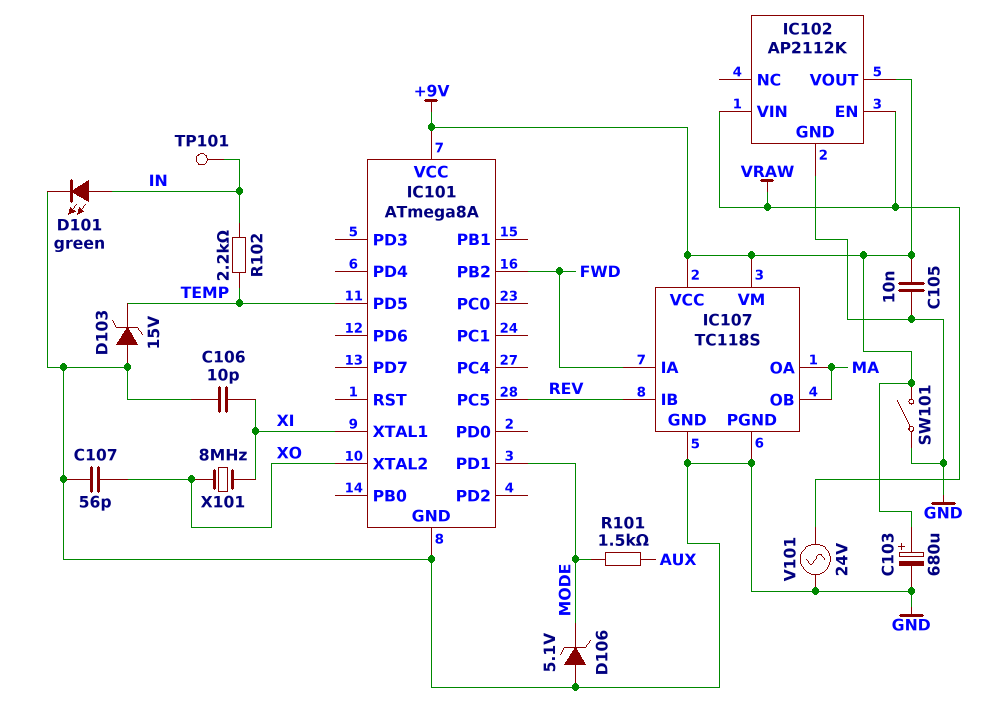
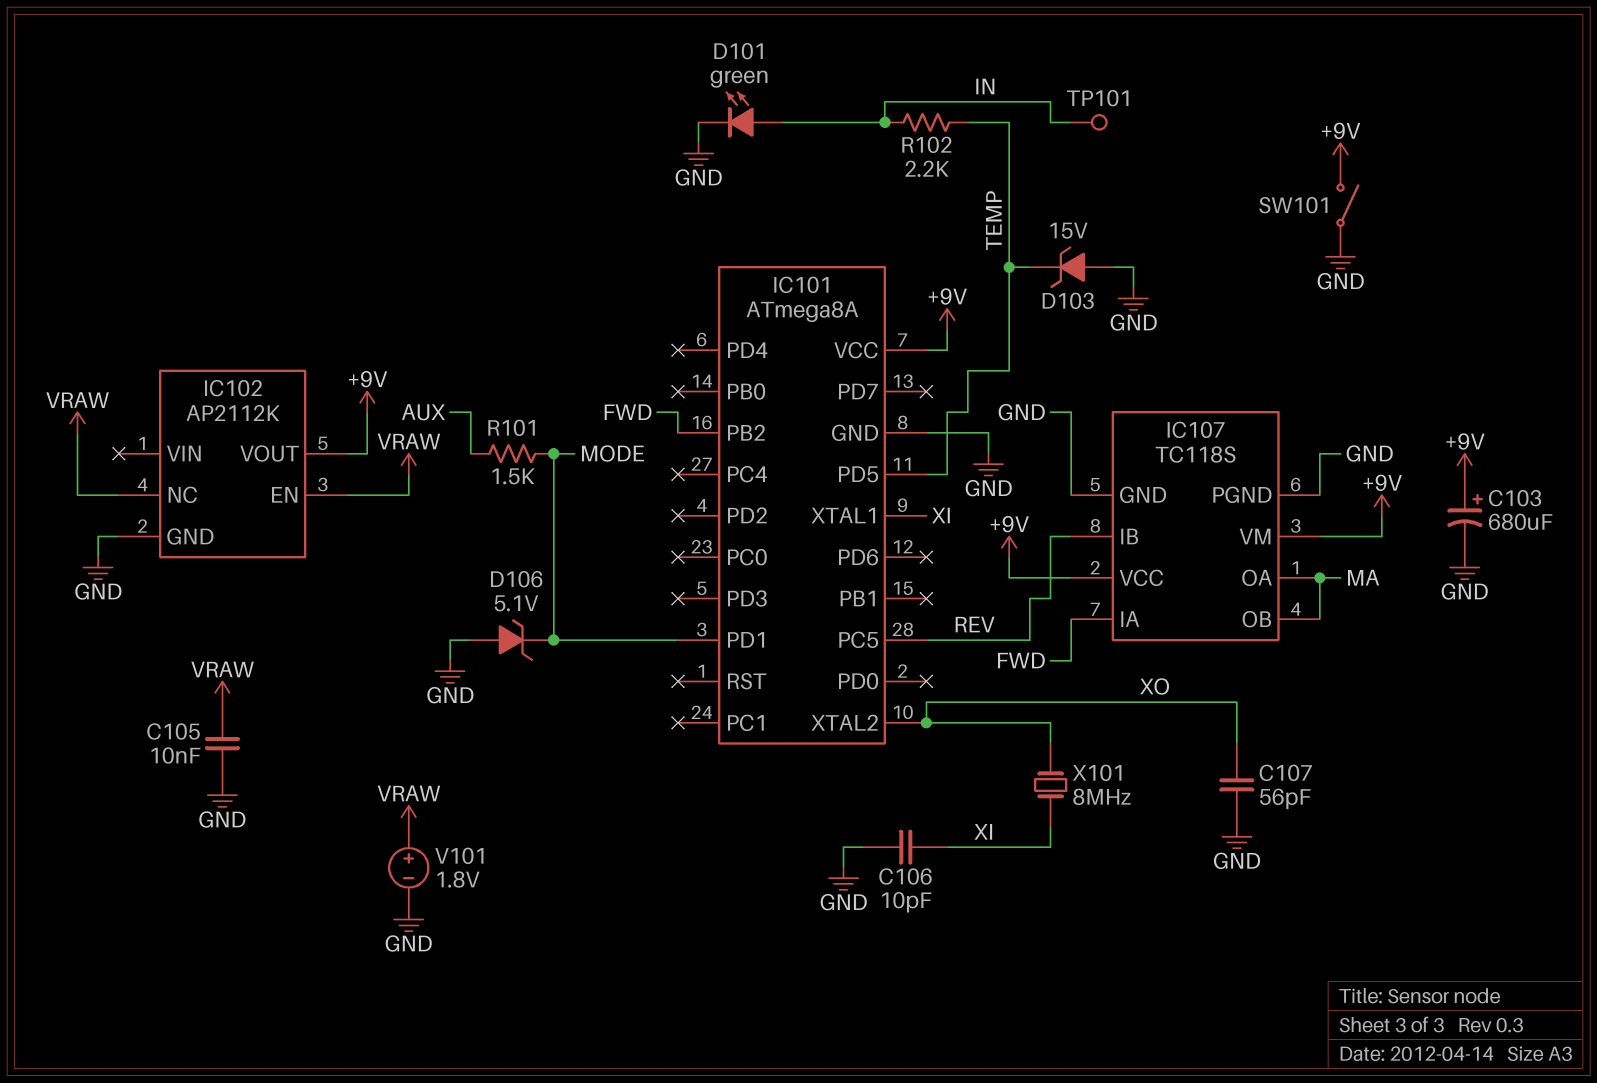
C105: 10nF (+9V, GND) -> 10nF (GND, VRAW)
IC102 pin NC: none -> VRAW
IC102 pin VIN: VRAW -> none
V101: AC 24V (GND, VRAW) -> 1.8V (plus VRAW, minus GND)

